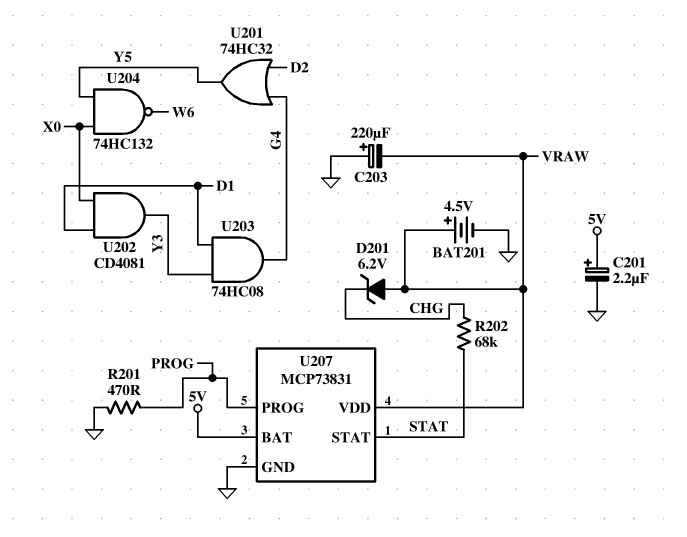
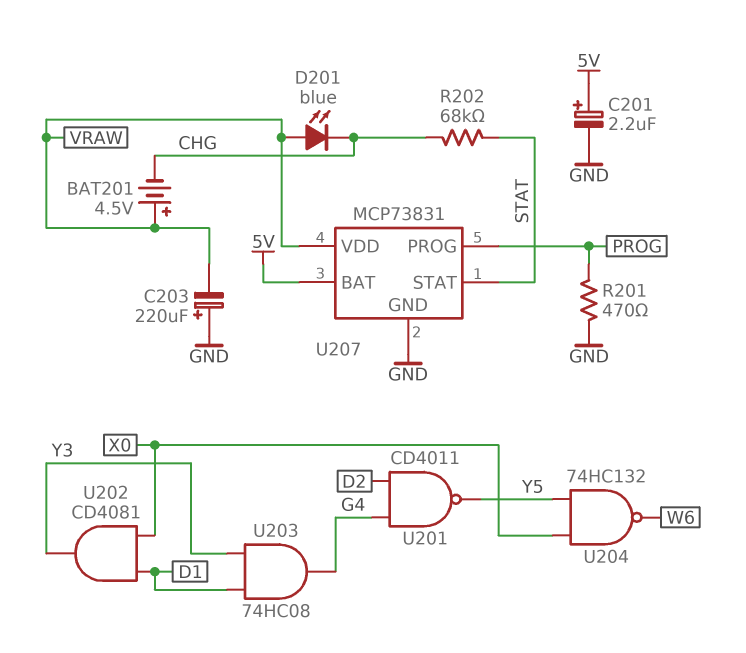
BAT201: 4.5V (plus VRAW, minus GND) -> 4.5V (plus VRAW, minus CHG)
D201: zener 6.2V (A VRAW, K CHG) -> LED blue (A VRAW, K CHG)
U201: OR 74HC32 (in D2, in G4, out Y5) -> NAND CD4011 (in D2, in G4, out Y5)

